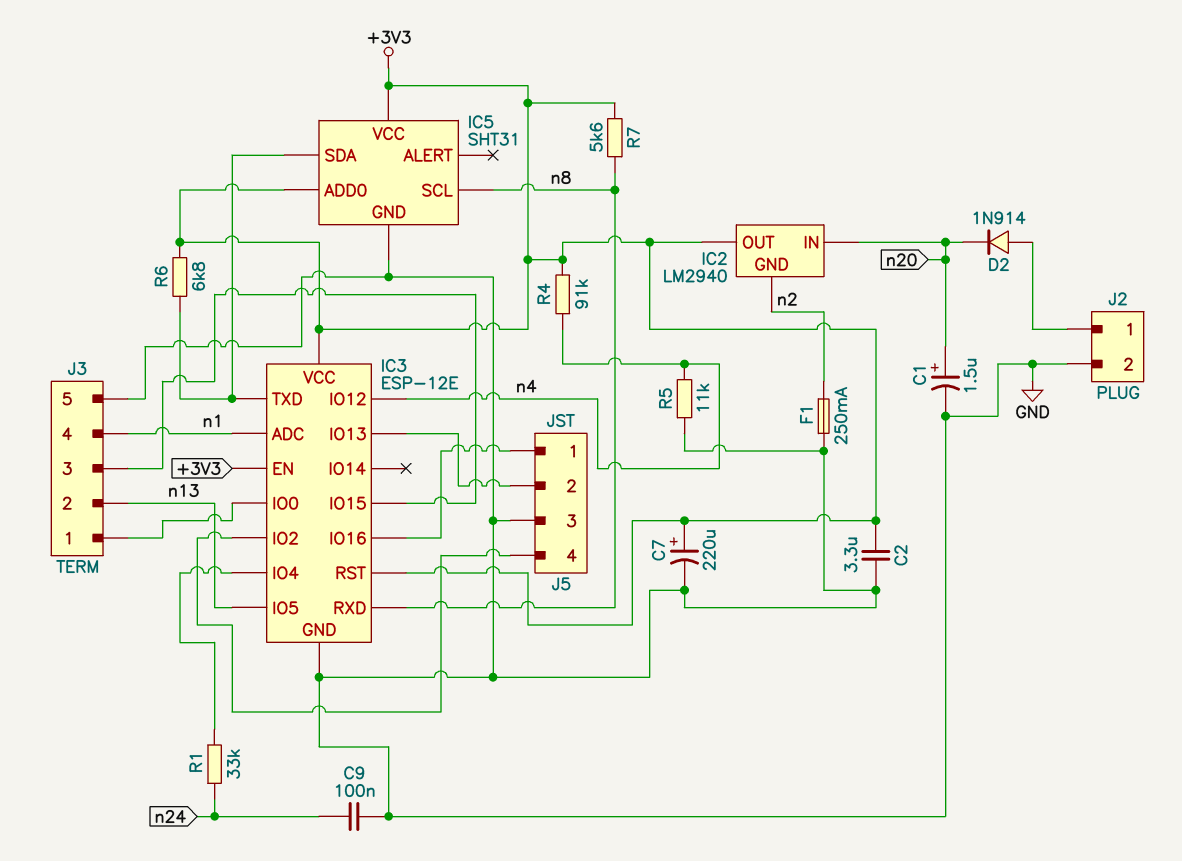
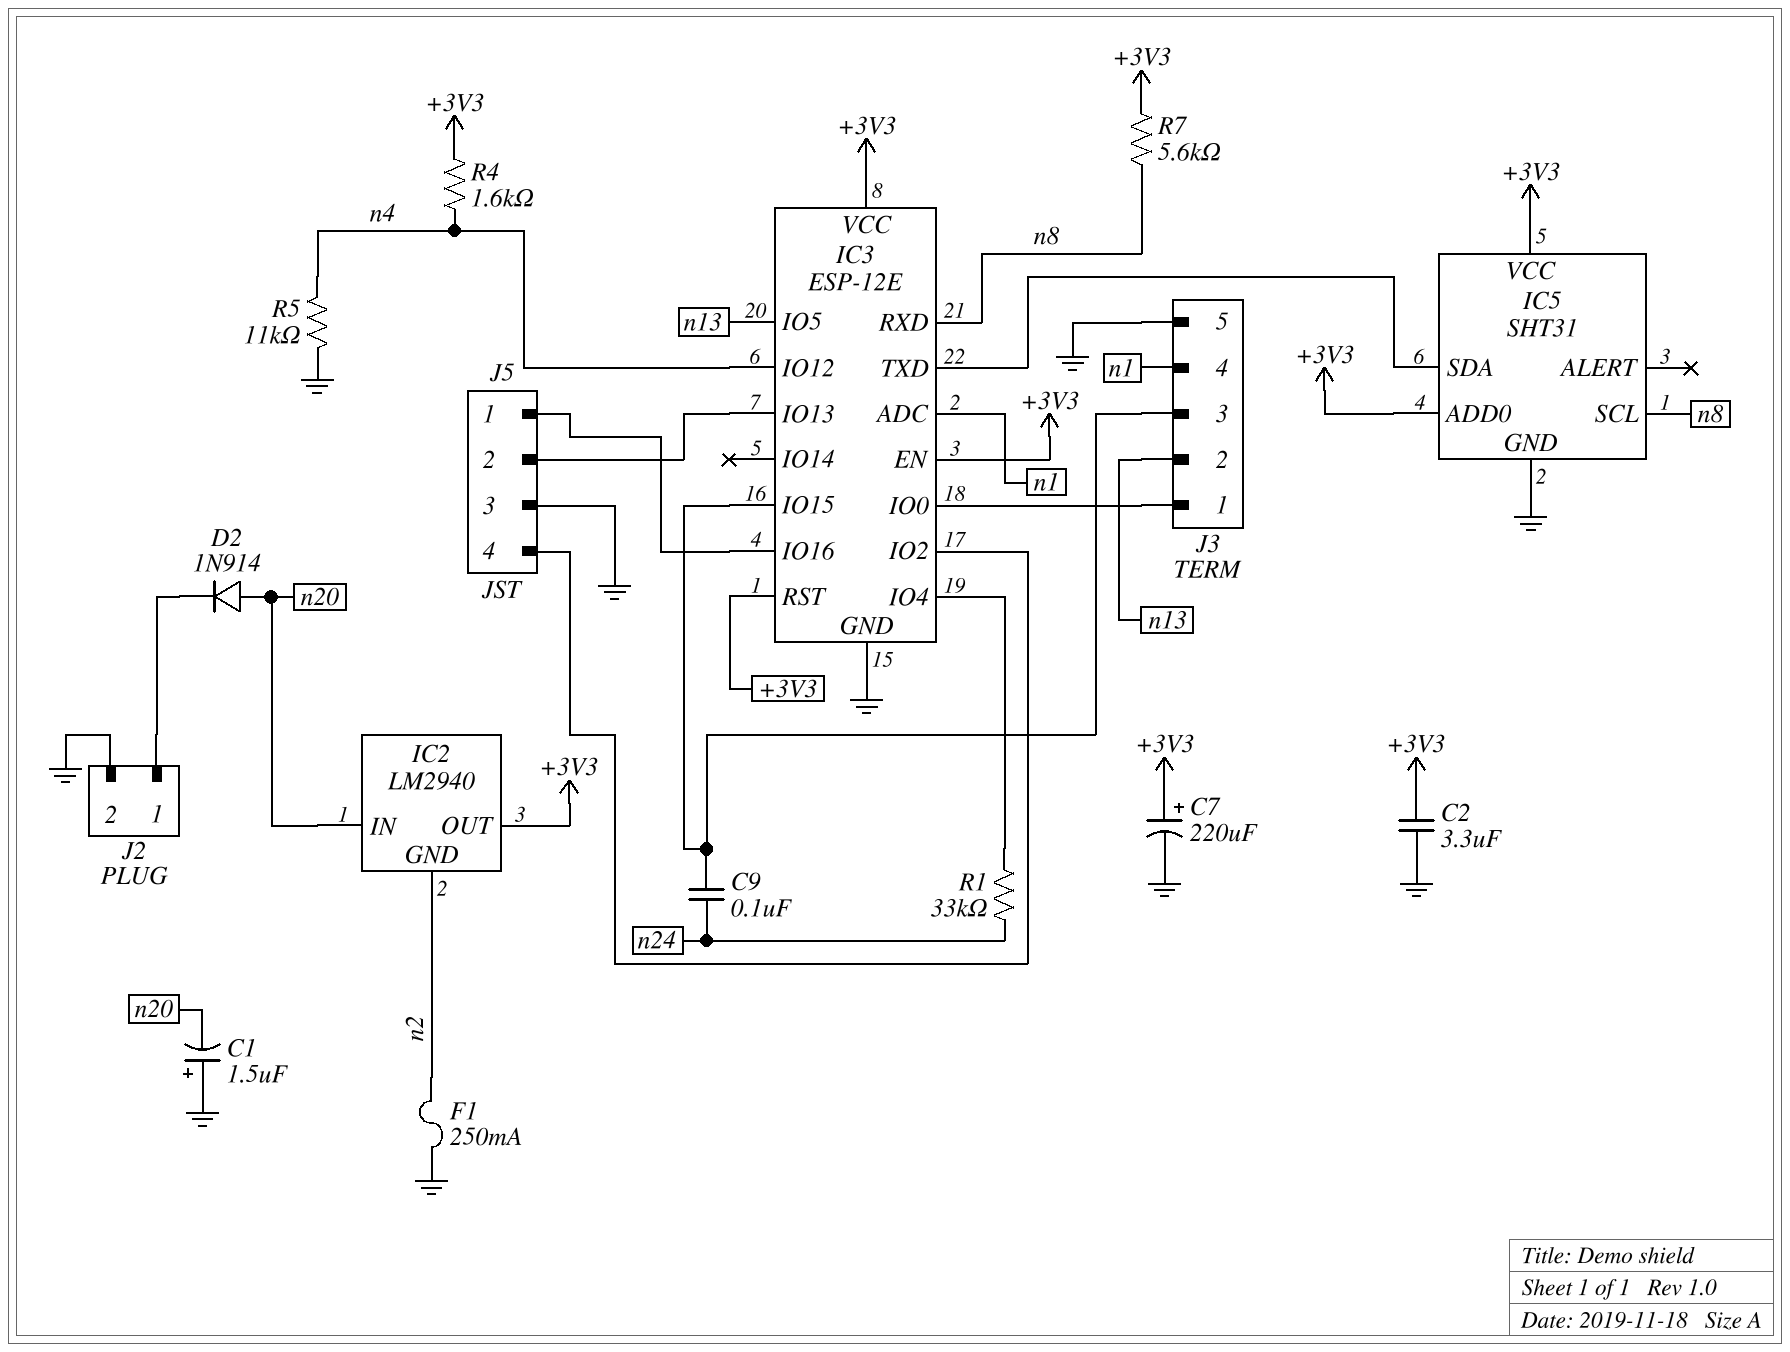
C1: 1.5uF (plus n20, minus GND) -> 1.5uF (plus GND, minus n20)
C9: 100nF (GND, n24) -> 100nF (IC3/IO15, n24)
D2: diode 1N914 (A J2/1, K n20) -> diode 1N914 (A n20, K J2/1)
R4: 91k (+3V3, n4) -> 1.6k (+3V3, n4)
R6: 6.8k (+3V3, IC3/TXD) -> none

